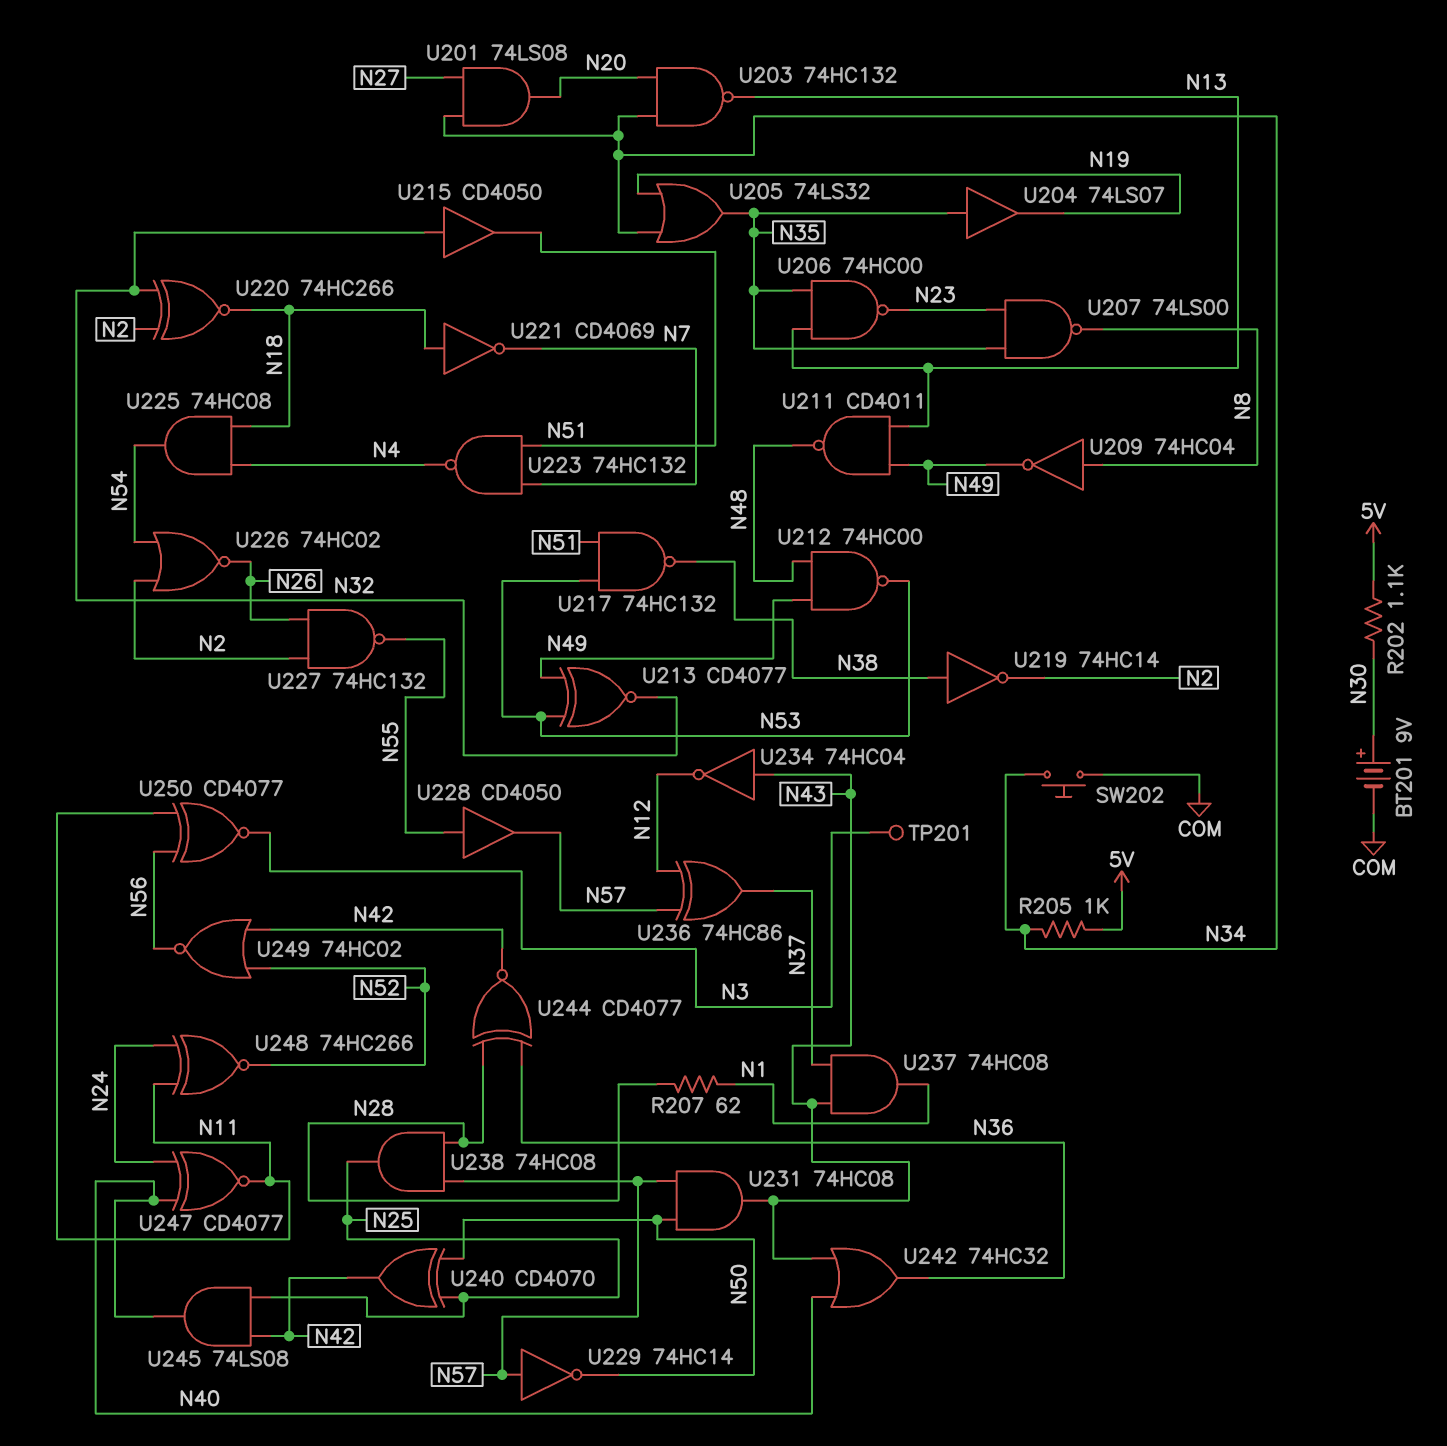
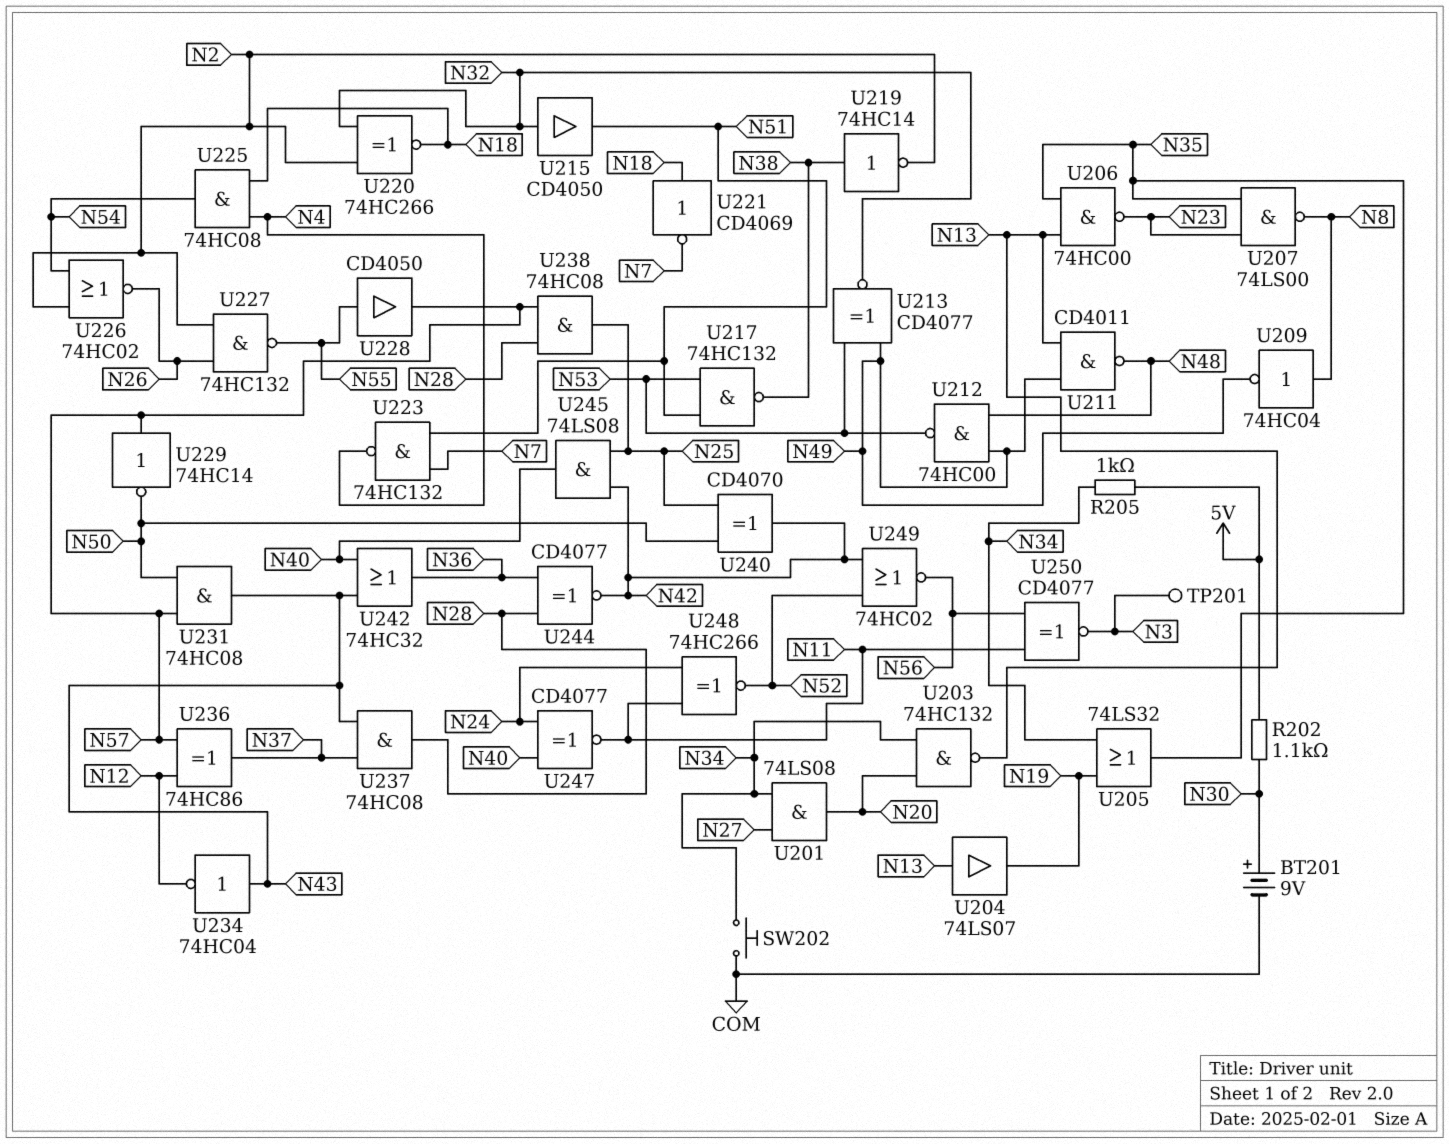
R207: 62 (N1, N28) -> none
U204: buffer 74LS07 (in N35, out N19) -> buffer 74LS07 (in N13, out N19)
U237: AND 74HC08 (in N37, in N43, out N1) -> AND 74HC08 (in N37, in N43, out N28)

